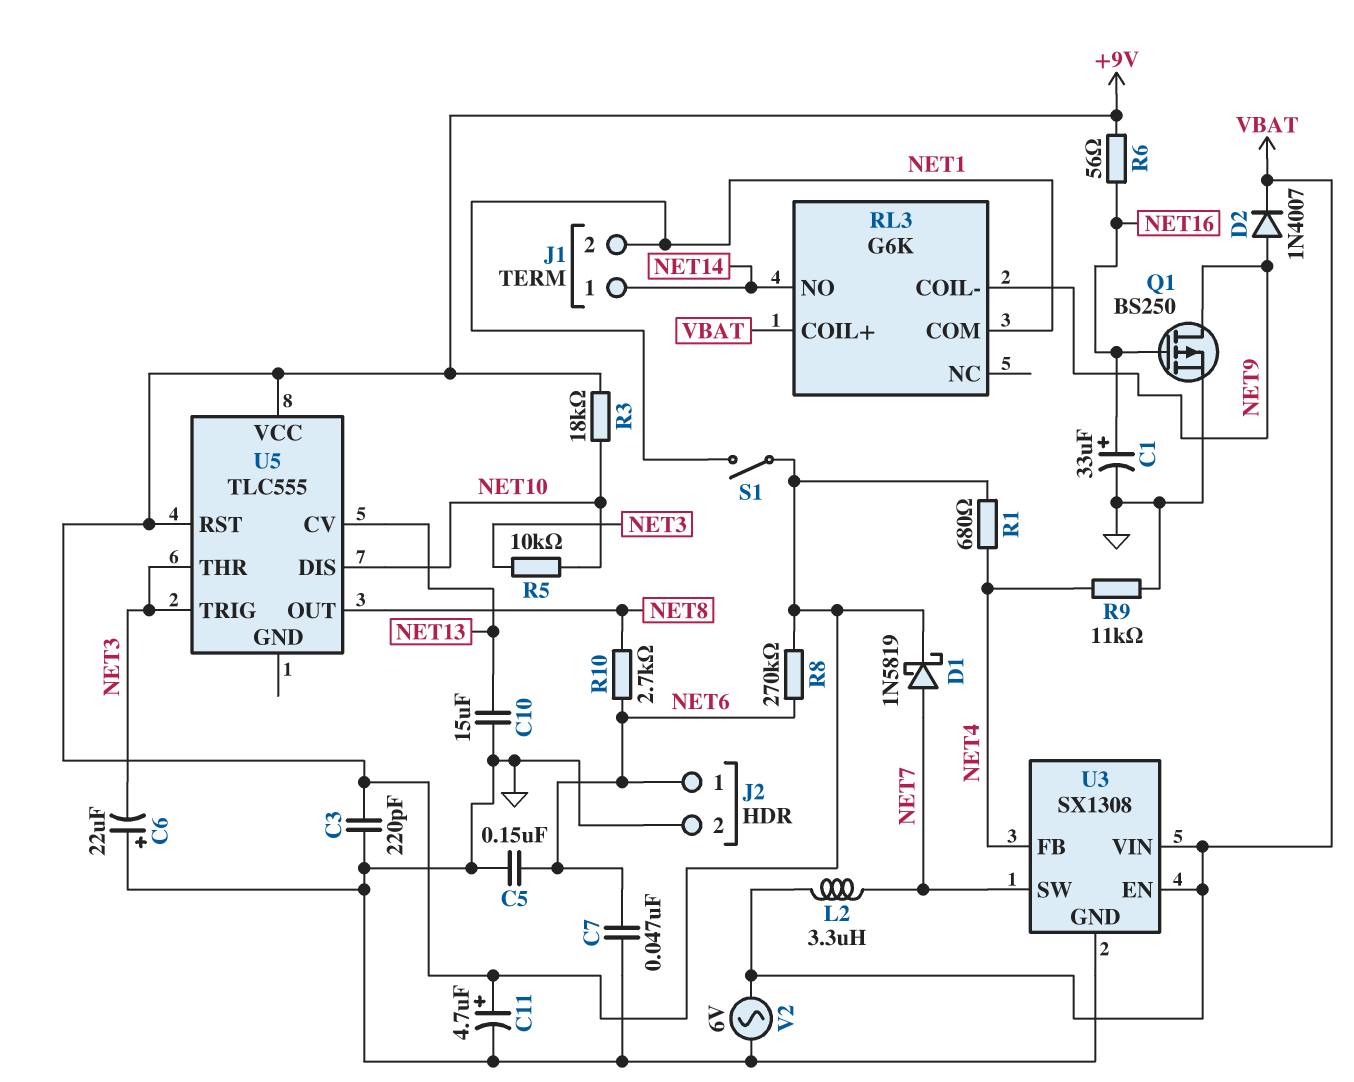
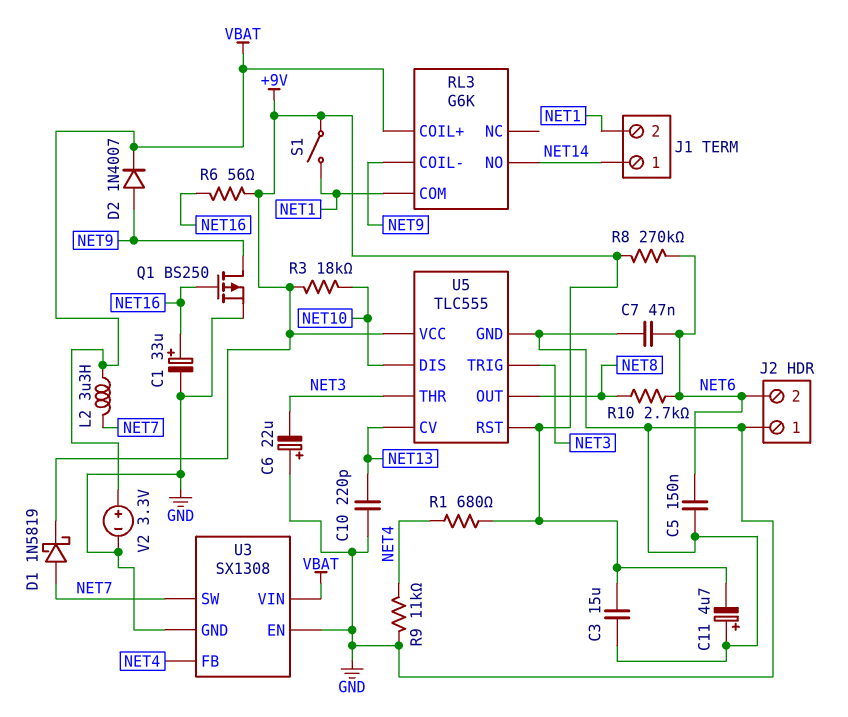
C3: 220pF (+9V, GND) -> 15uF (+9V, GND)
C10: 15uF (GND, NET13) -> 220pF (GND, NET13)
C11: 4.7uF (plus +9V, minus GND) -> 4.7uF (plus GND, minus +9V)
J2 pin 1: NET6 -> GND
J2 pin 2: GND -> NET6
R5: 10k (NET3, NET10) -> none
U3 pin EN: VBAT -> GND
U5 pin GND: none -> GND
V2: AC 6V (GND, VBAT) -> 3.3V (plus VBAT, minus GND)

